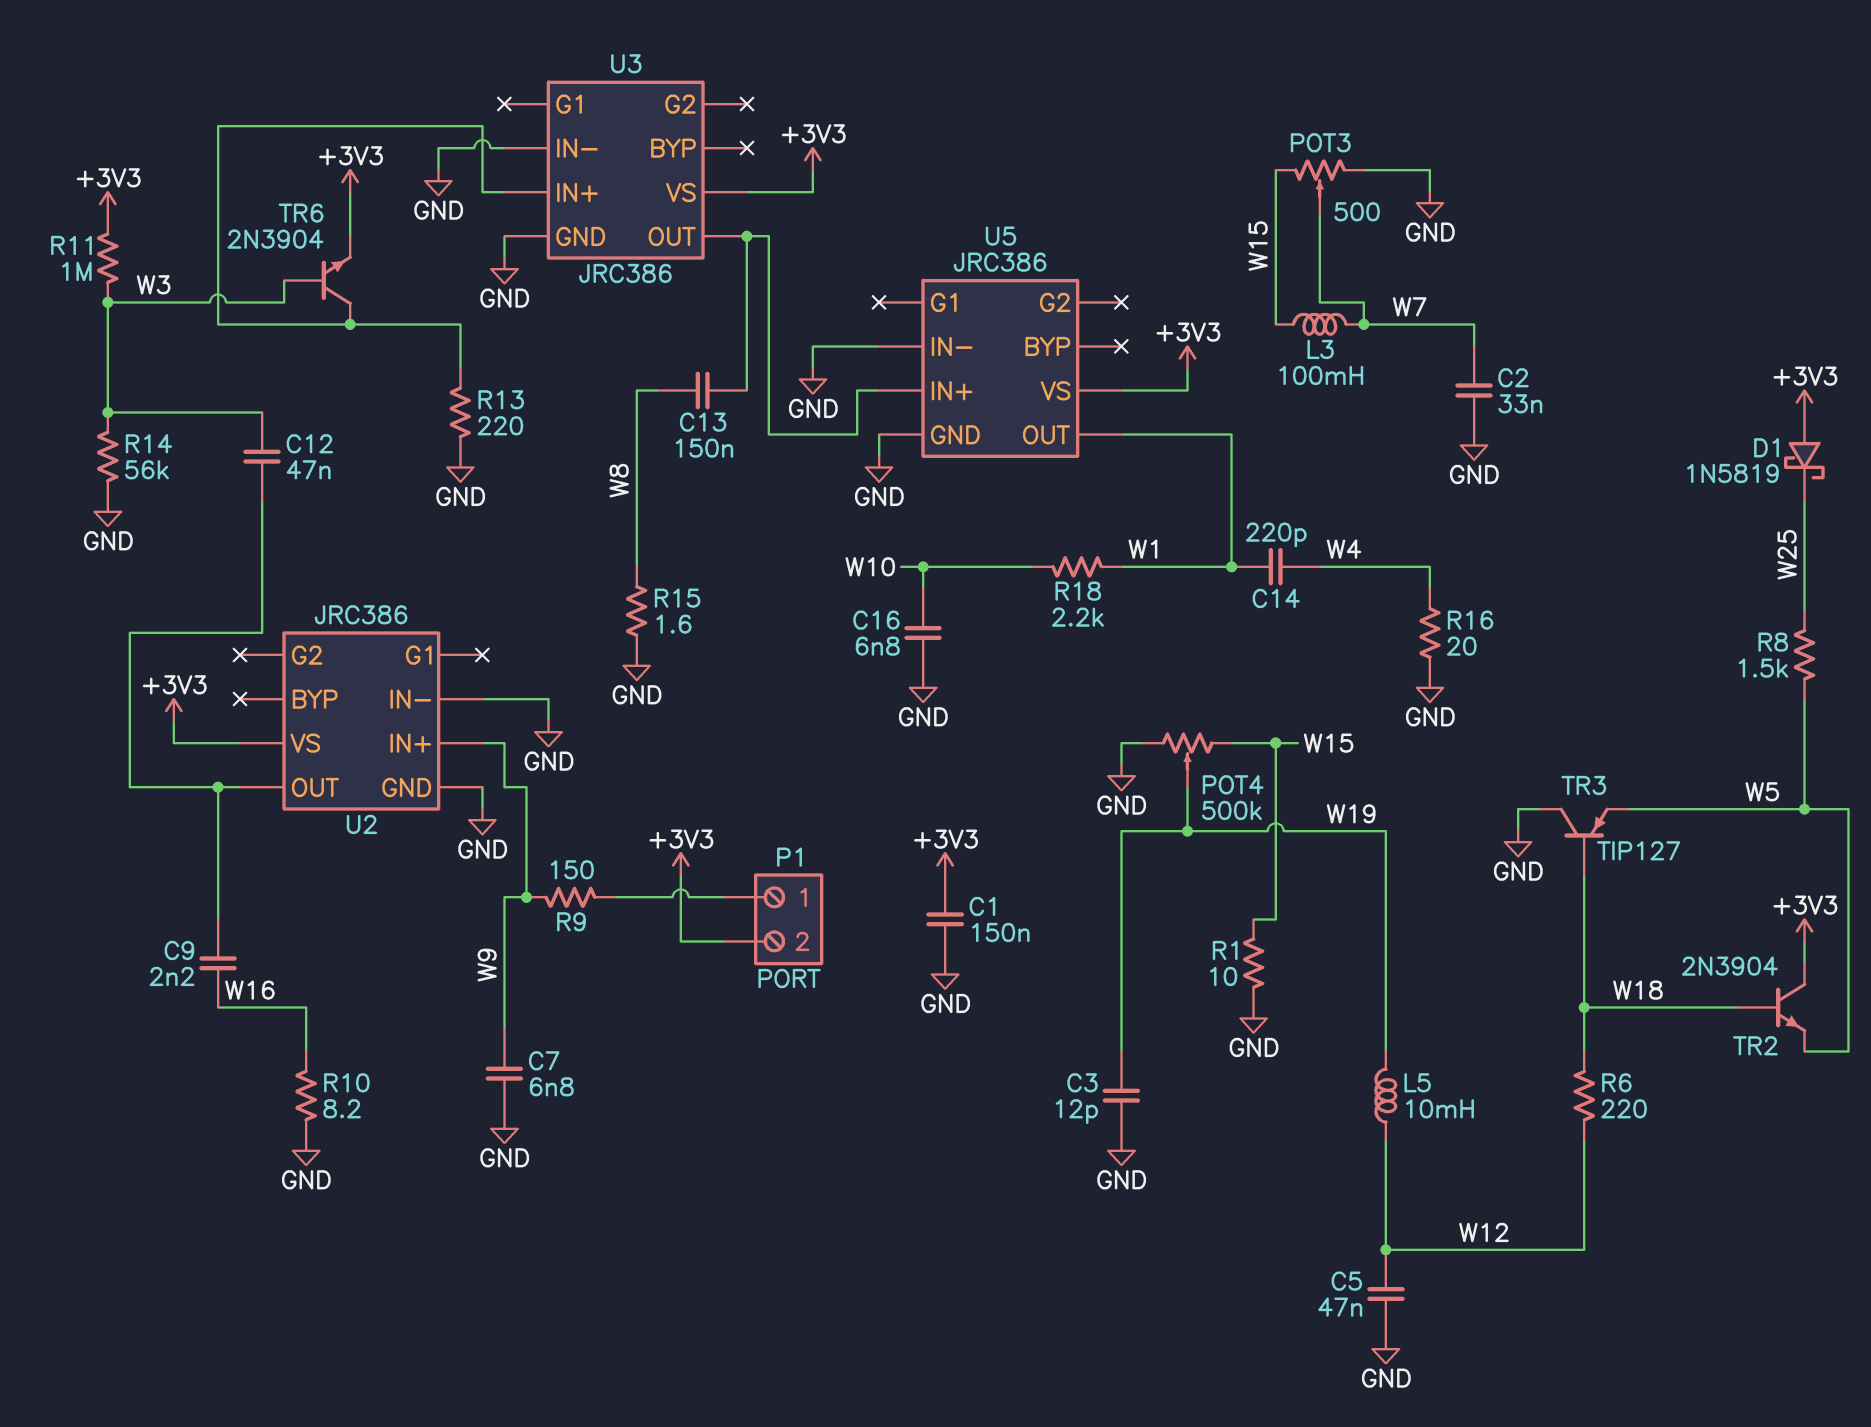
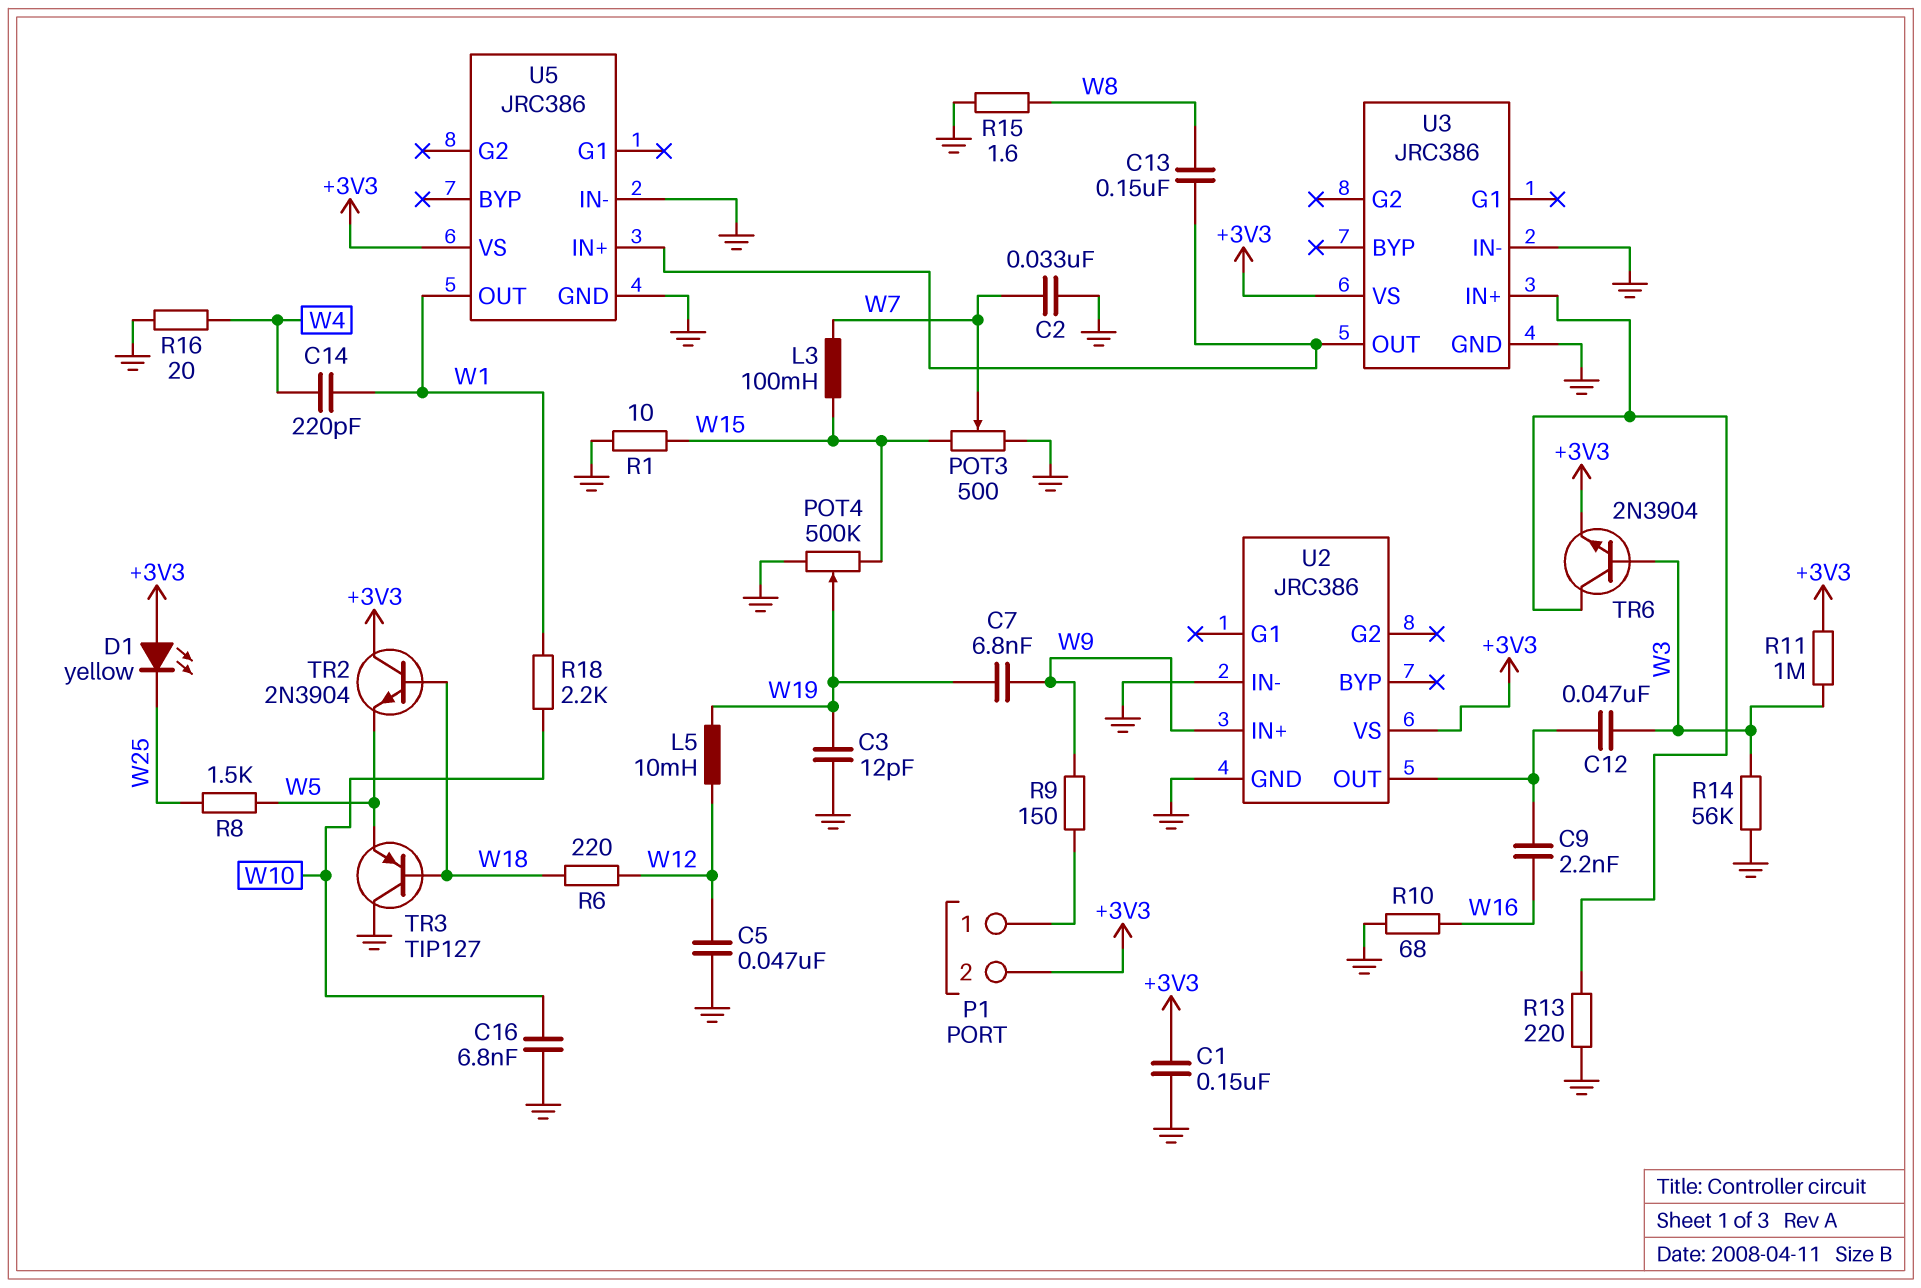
C7: 6.8nF (GND, W9) -> 6.8nF (W9, W19)
D1: schottky 1N5819 (A +3V3, K W25) -> LED yellow (A +3V3, K W25)
R10: 8.2 (GND, W16) -> 68 (GND, W16)

